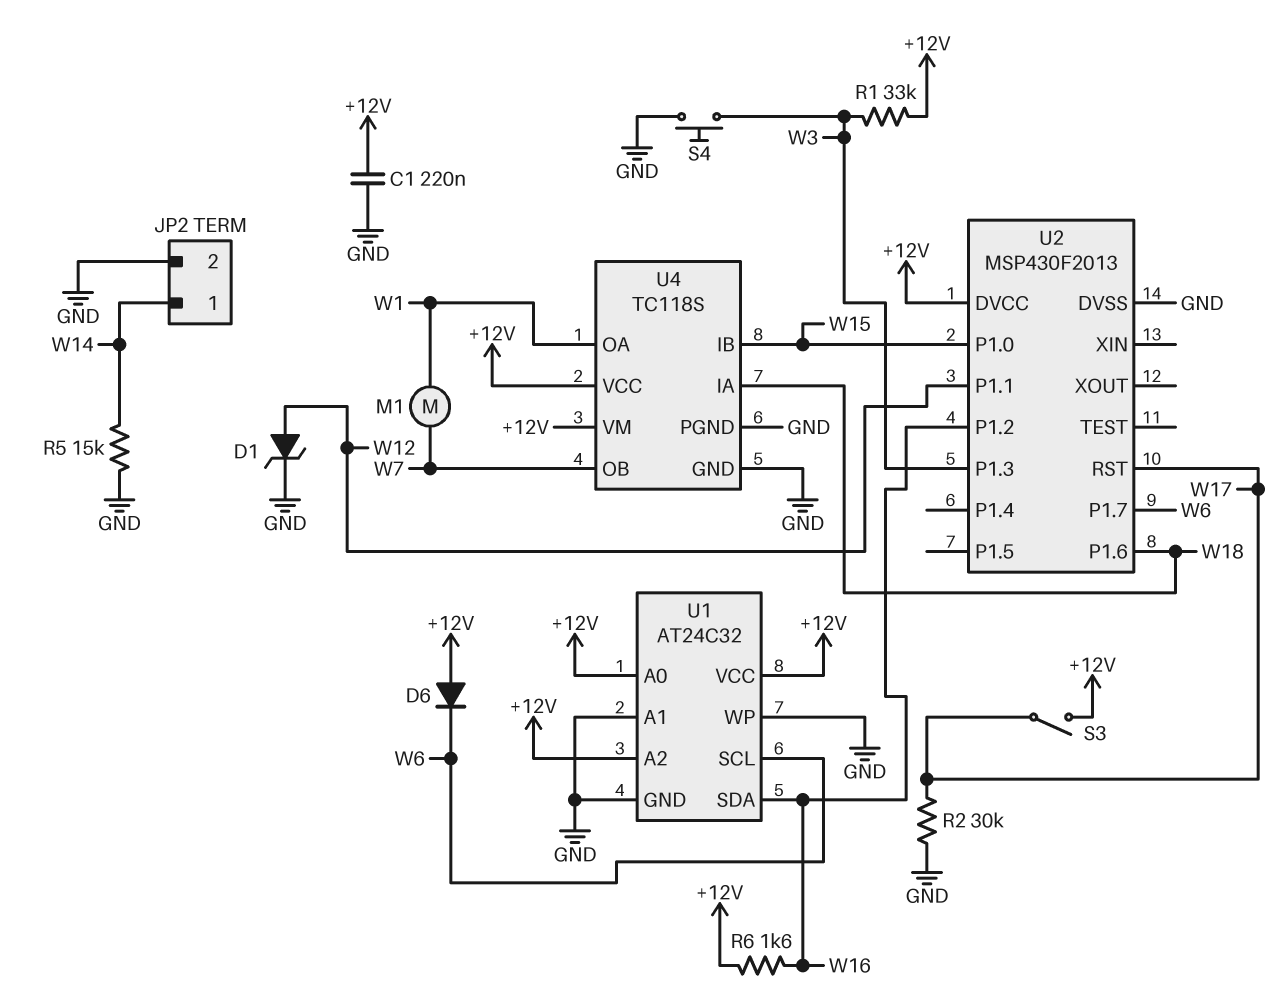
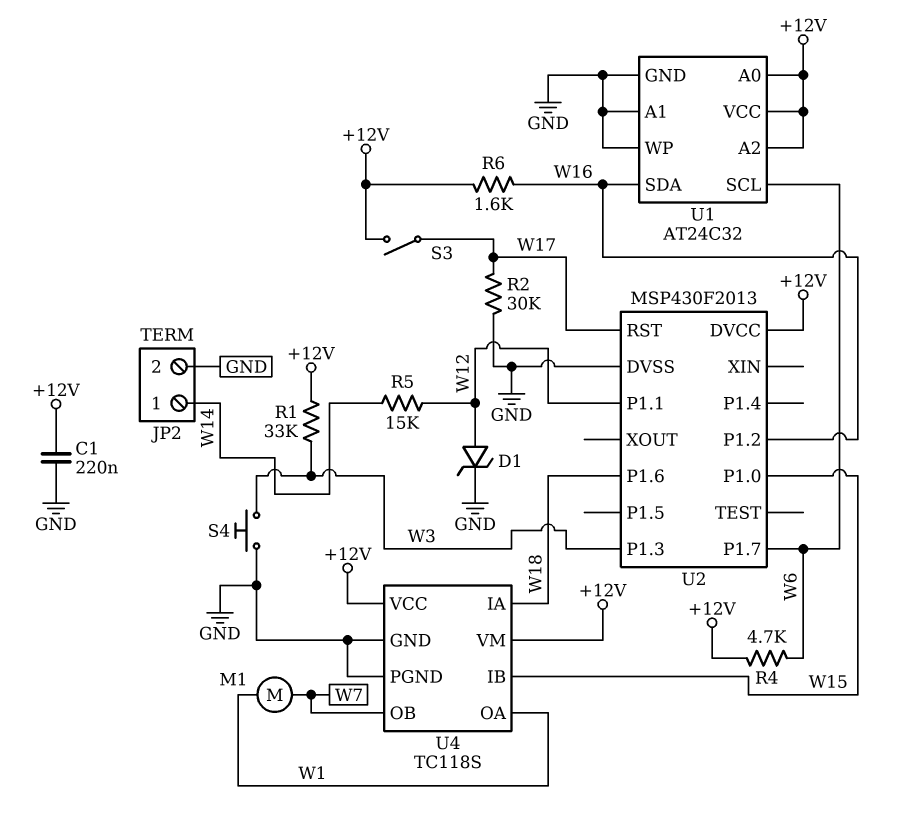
D6: diode (A +12V, K W6) -> none
R4: none -> 4.7k (+12V, W6)
R5: 15k (GND, W14) -> 15k (W12, W14)

